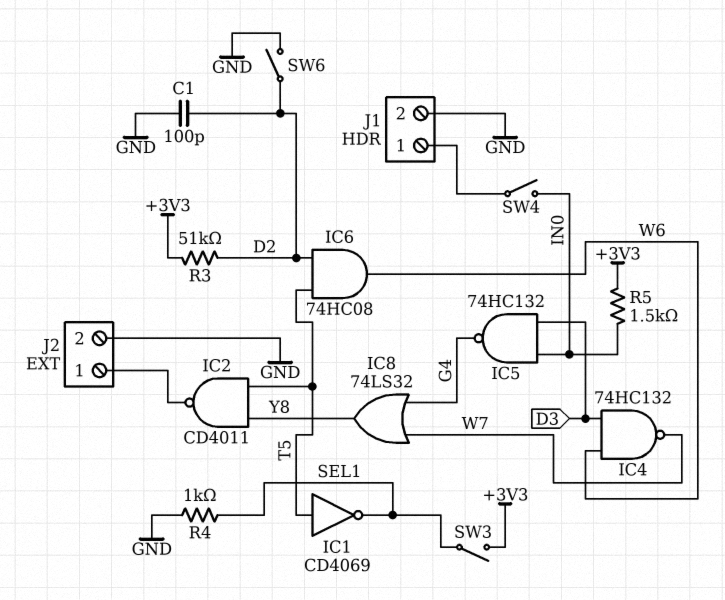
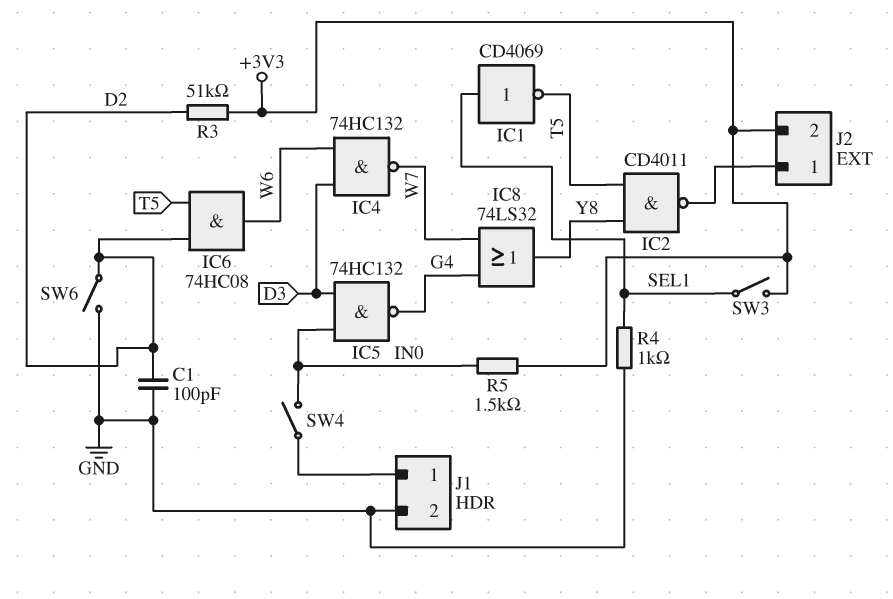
IC1: NOT CD4069 (in T5, out SEL1) -> NOT CD4069 (in SEL1, out T5)
J2 pin 2: GND -> +3V3

